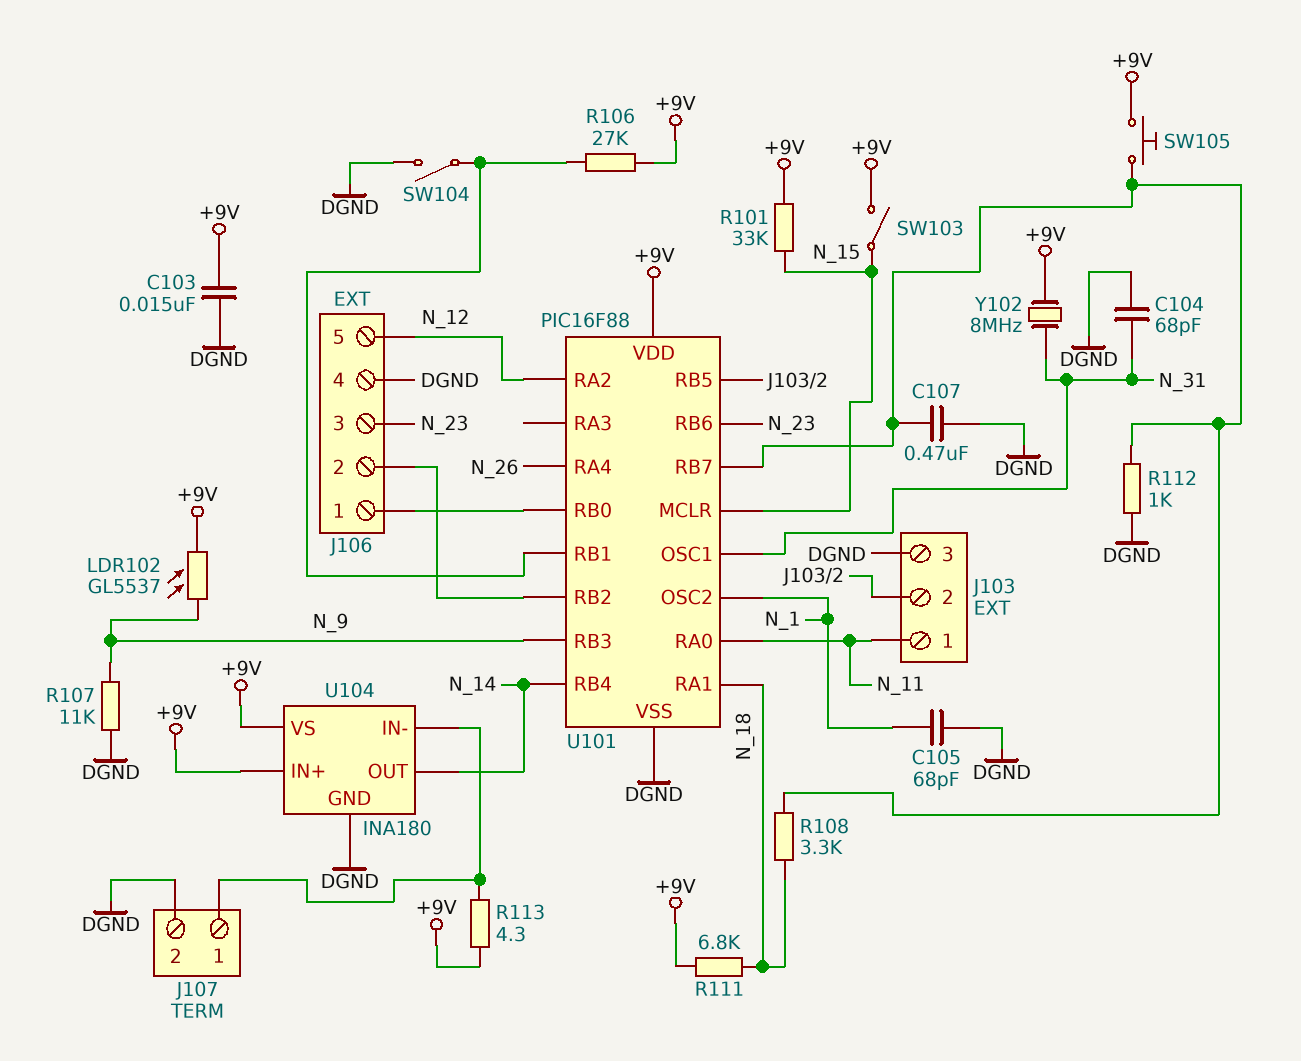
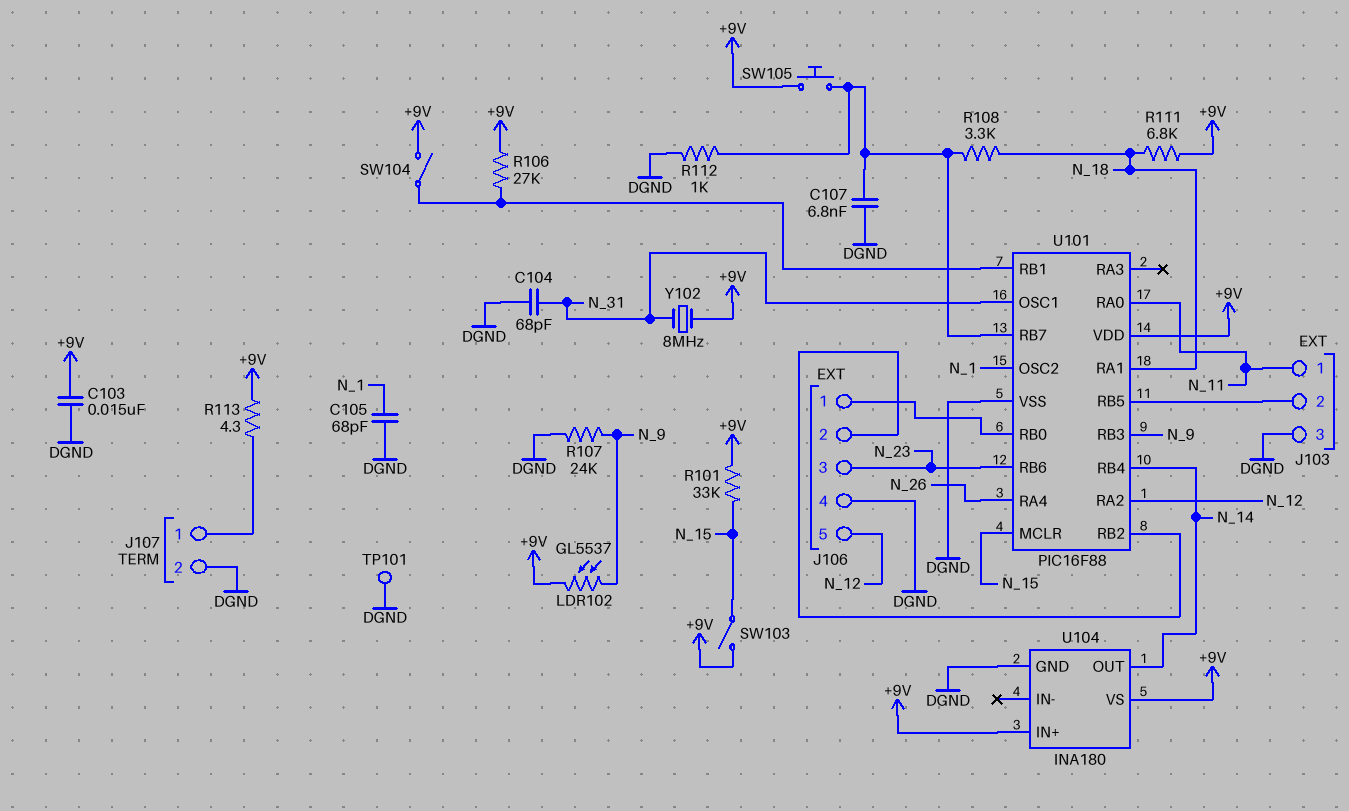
C107: 470nF (DGND, U101/RB7) -> 6.8nF (DGND, U101/RB7)
R107: 11k (DGND, N_9) -> 24k (DGND, N_9)
SW104: switch (DGND, U101/RB1) -> switch (+9V, U101/RB1)
TP101: none -> test point (DGND)
U104 pin IN-: J107/1 -> none

